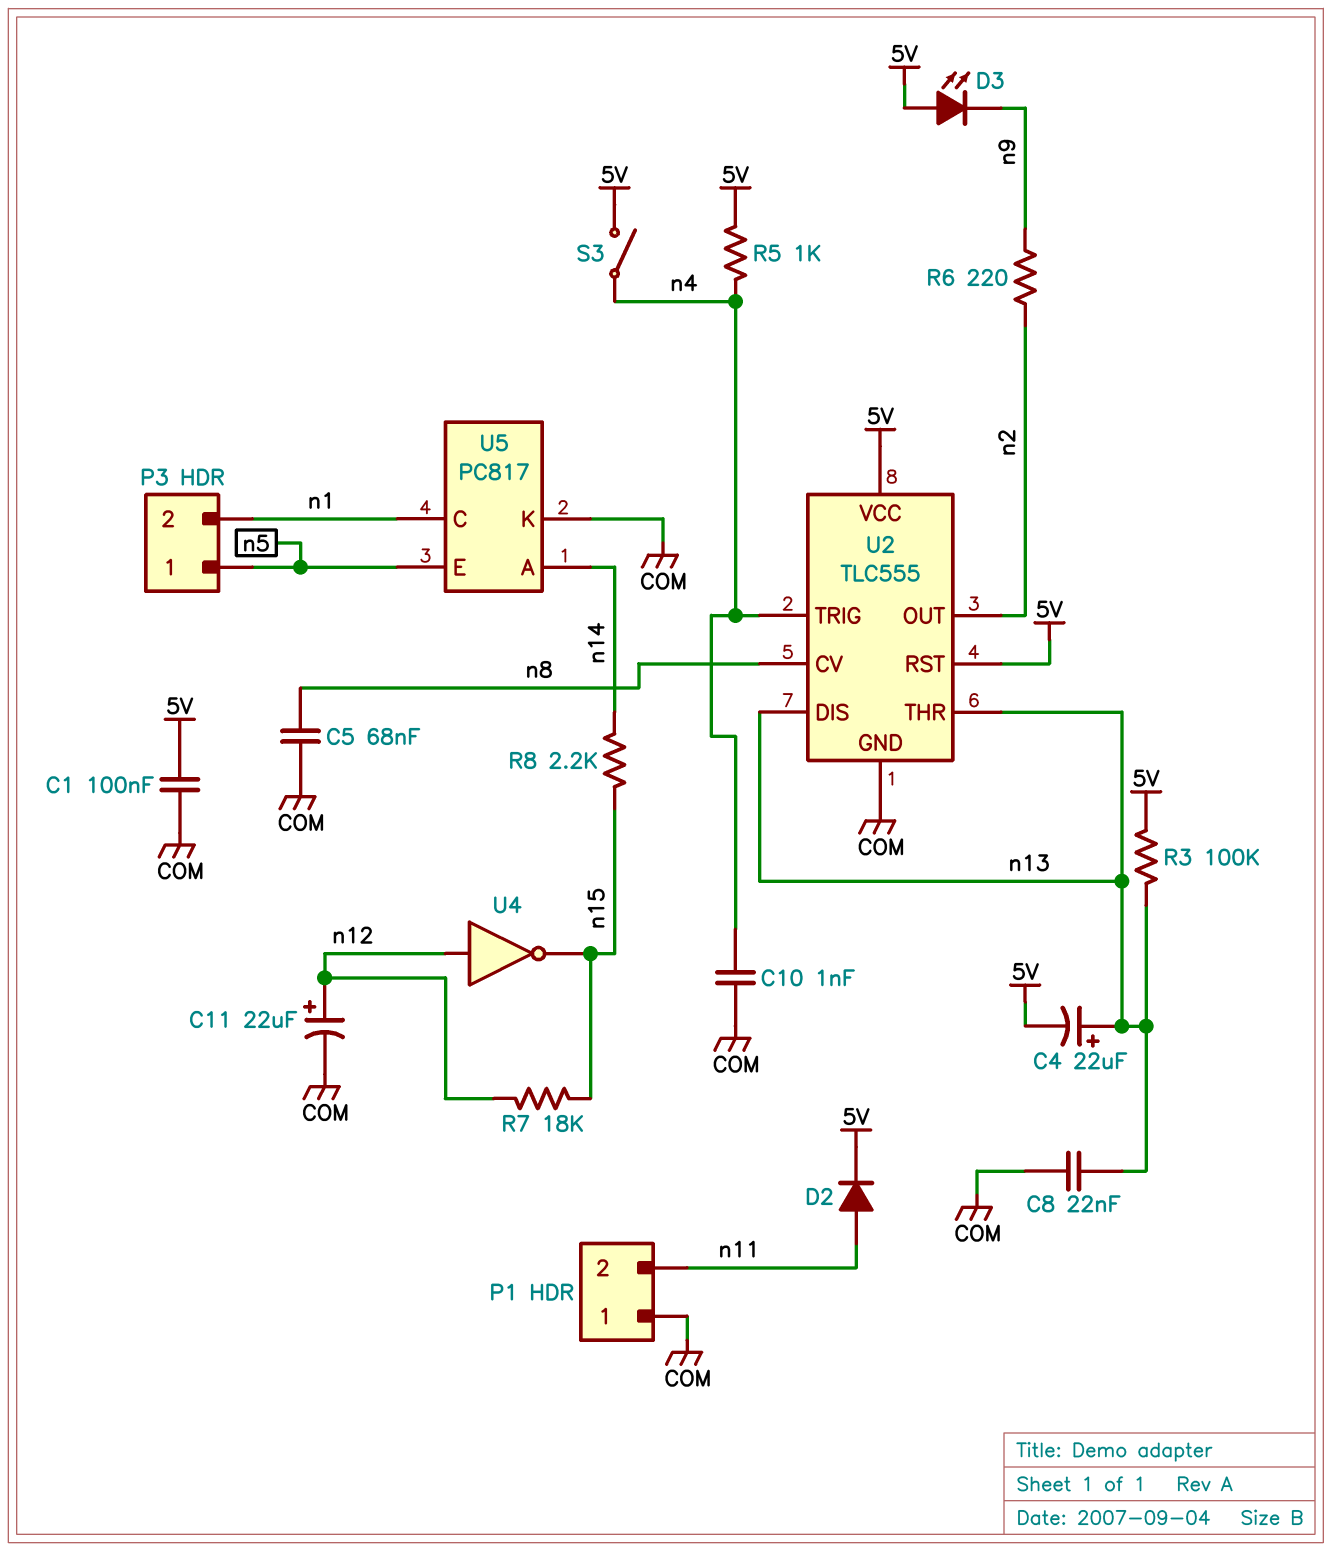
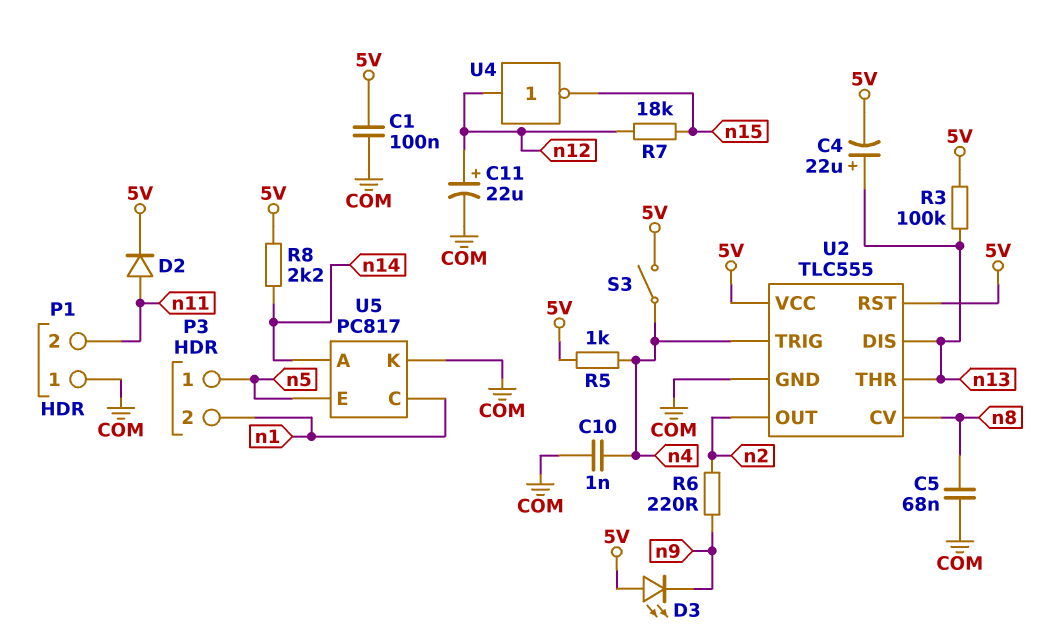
C8: 22nF (COM, n13) -> none
R8: 2.2k (n14, n15) -> 2.2k (5V, n14)

